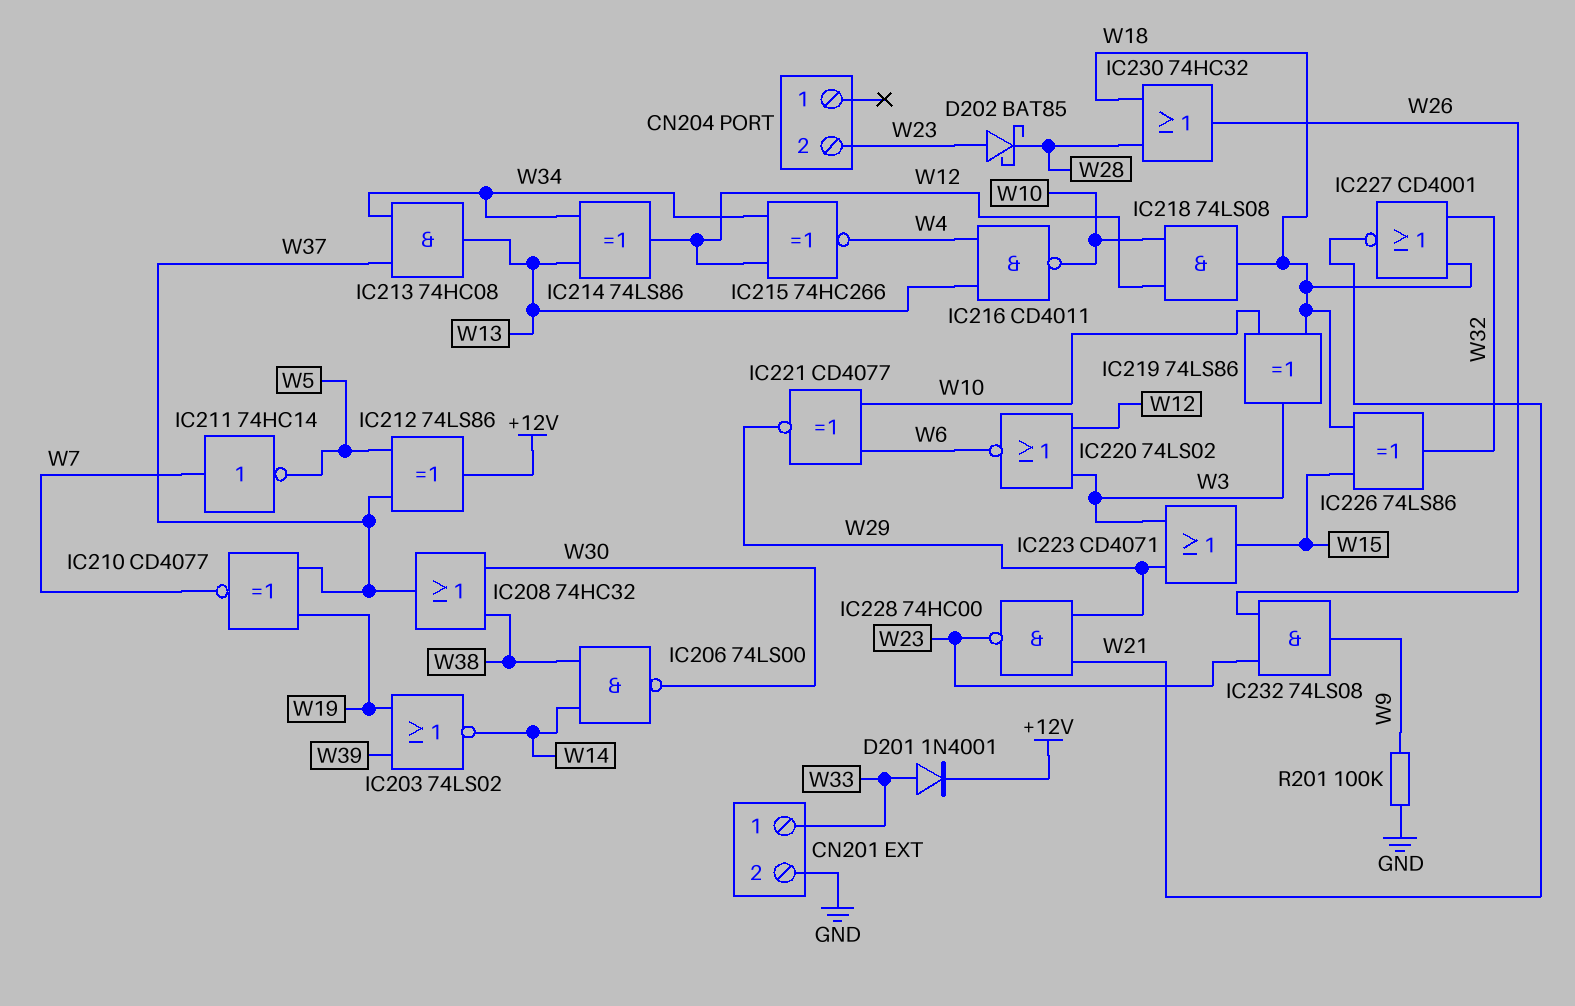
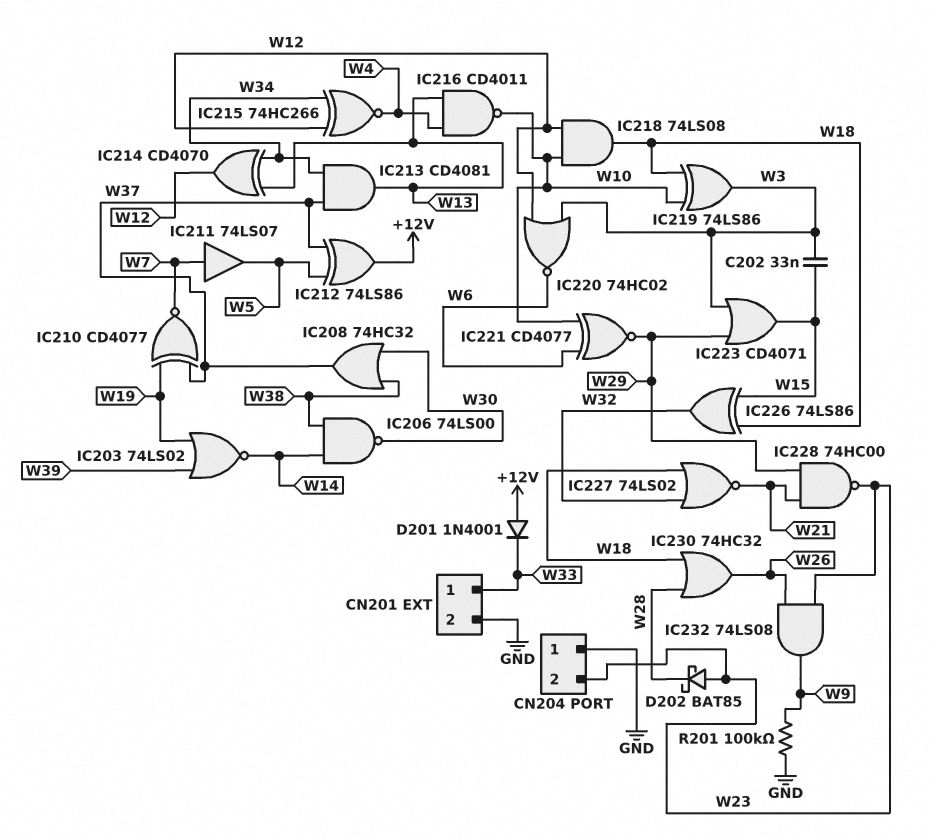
C202: none -> 33nF (W3, W15)
CN204 pin 1: none -> GND
D201: diode 1N4001 (A W33, K +12V) -> diode 1N4001 (A +12V, K W33)
IC211: NOT 74HC14 (in W7, out W5) -> buffer 74LS07 (in W7, out W5)
IC213: AND 74HC08 (in W34, in W37, out W13) -> AND CD4081 (in W34, in W37, out W13)
IC214: XOR 74LS86 (in W13, in W34, out W12) -> XOR CD4070 (in W13, in W34, out W12)
IC220: NOR 74LS02 (in W3, in W12, out W6) -> NOR 74HC02 (in W3, in W12, out W6)
IC227: NOR CD4001 (in W18, in W32, out W21) -> NOR 74LS02 (in W18, in W32, out W21)

